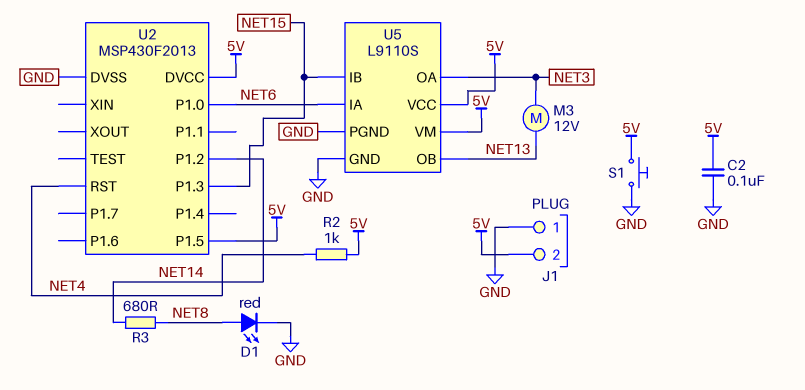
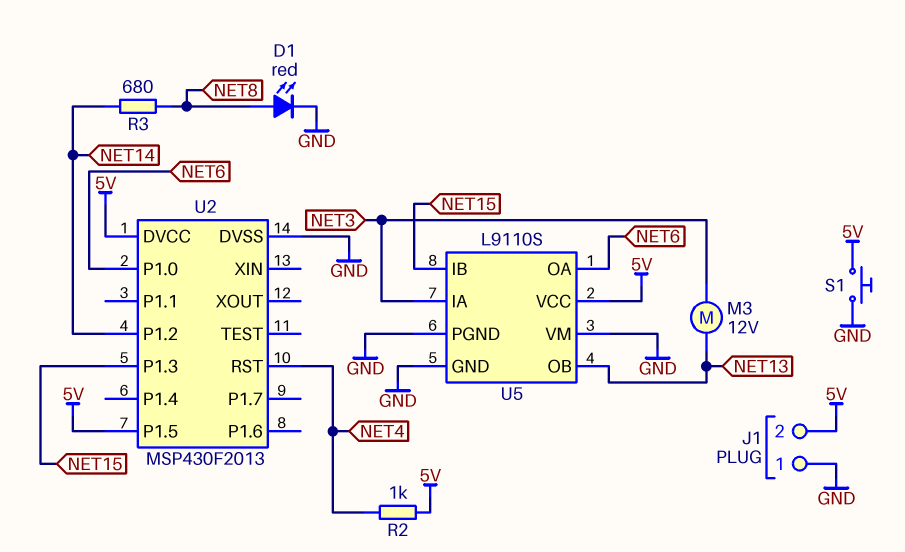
C2: 100nF (5V, GND) -> none
U5 pin IA: NET6 -> NET3
U5 pin OA: NET3 -> NET6
U5 pin VM: 5V -> GND

